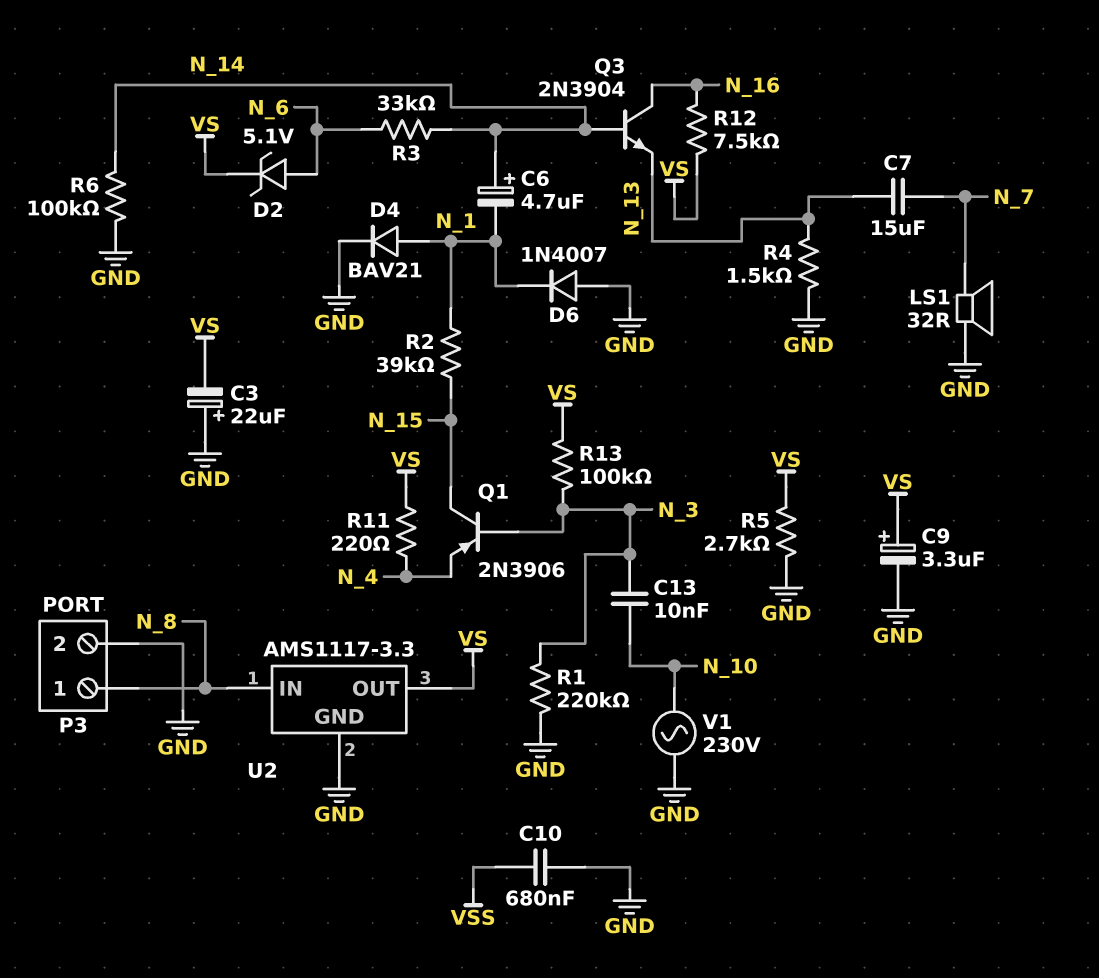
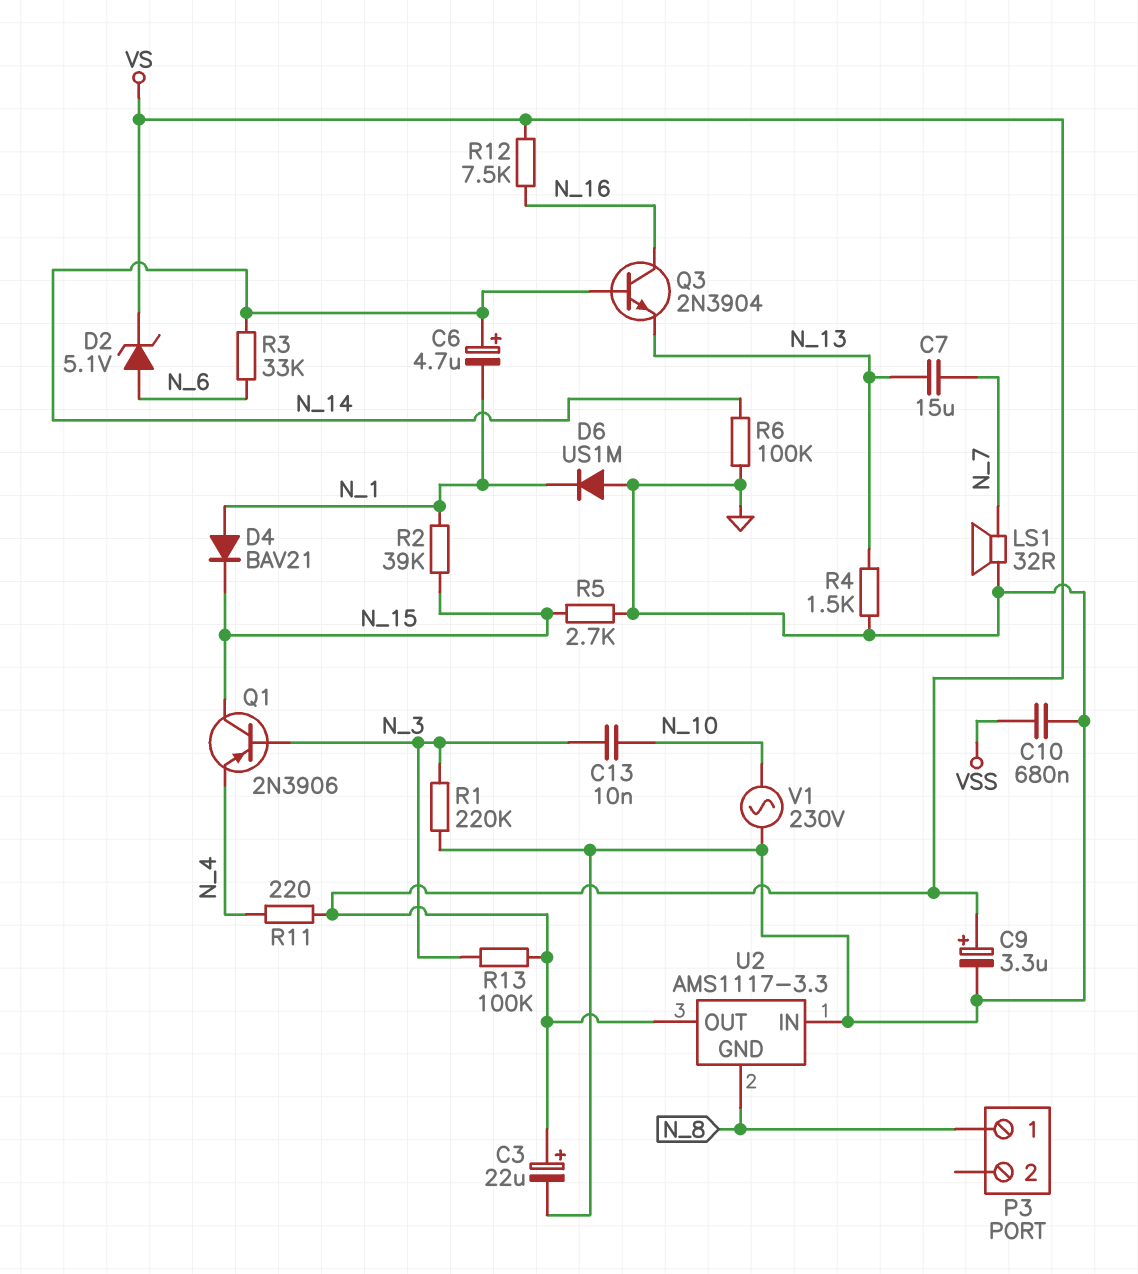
C3: 22uF (plus GND, minus VS) -> 22uF (plus VS, minus GND)
D4: diode BAV21 (A N_1, K GND) -> diode BAV21 (A N_1, K N_15)
D6: diode 1N4007 (A GND, K N_1) -> diode US1M (A GND, K N_1)
P3 pin 2: GND -> none
R5: 2.7k (GND, VS) -> 2.7k (GND, N_15)
U2 pin GND: GND -> N_8
U2 pin IN: N_8 -> GND

